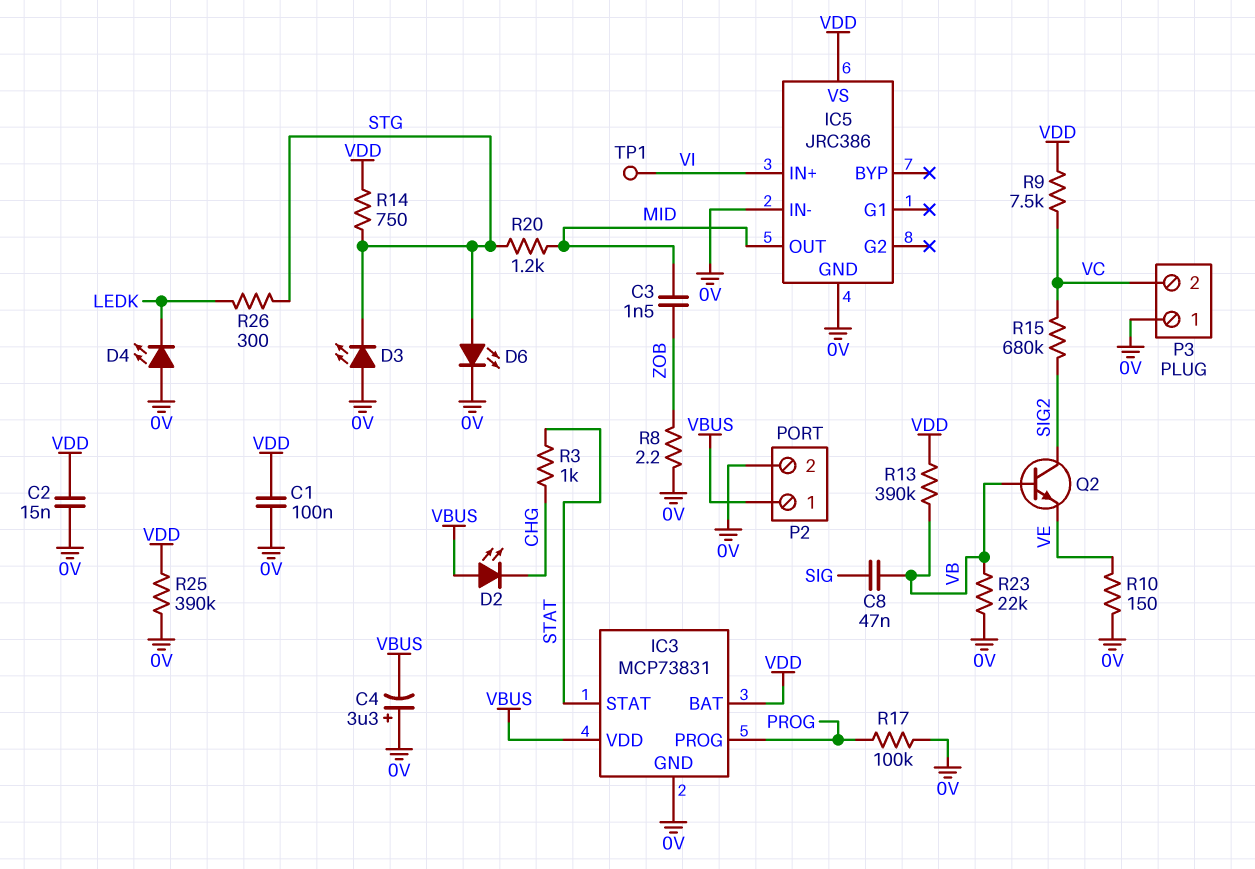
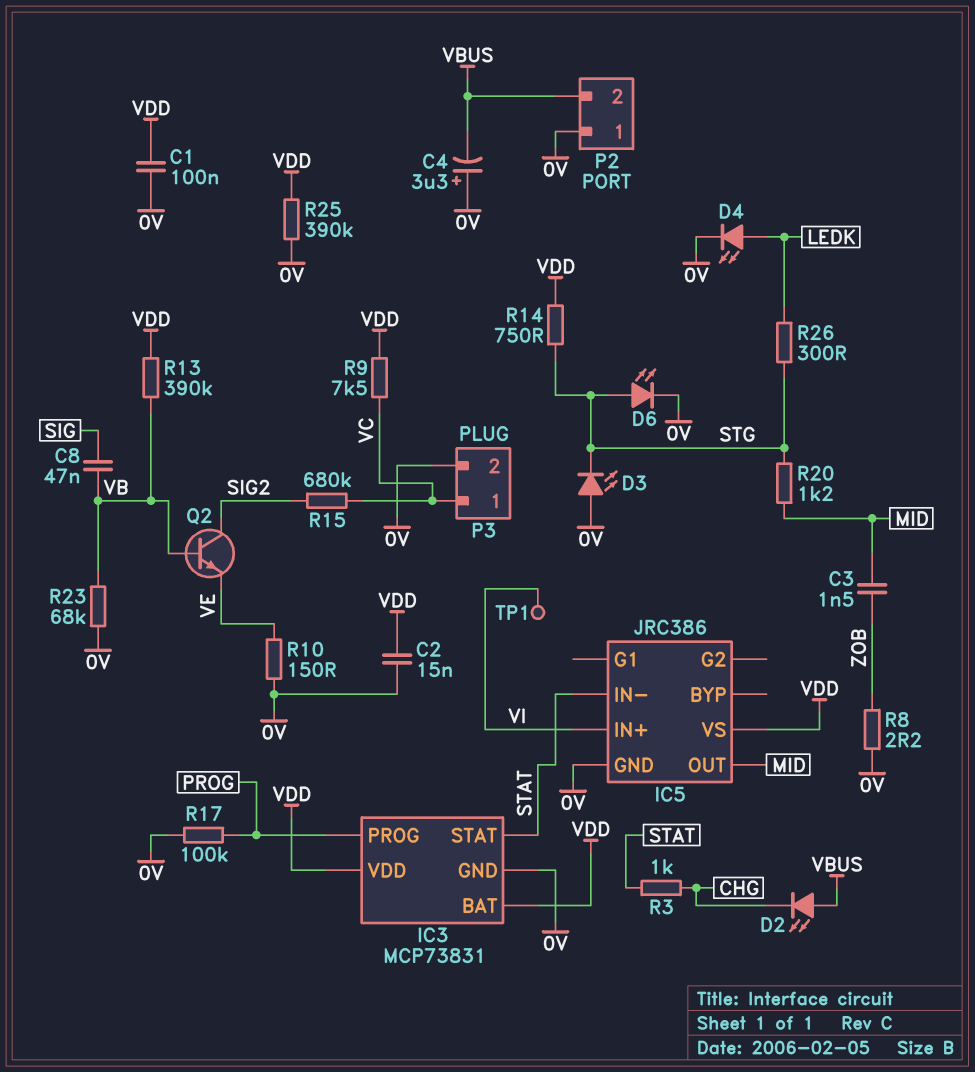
D4: LED (A 0V, K LEDK) -> LED (A LEDK, K 0V)
IC3 pin VDD: VBUS -> VDD
IC5 pin IN-: 0V -> STAT
P2 pin 1: VBUS -> 0V
P2 pin 2: 0V -> VBUS
P3 pin 1: 0V -> VC
P3 pin 2: VC -> 0V
R23: 22k (0V, VB) -> 68k (0V, VB)

